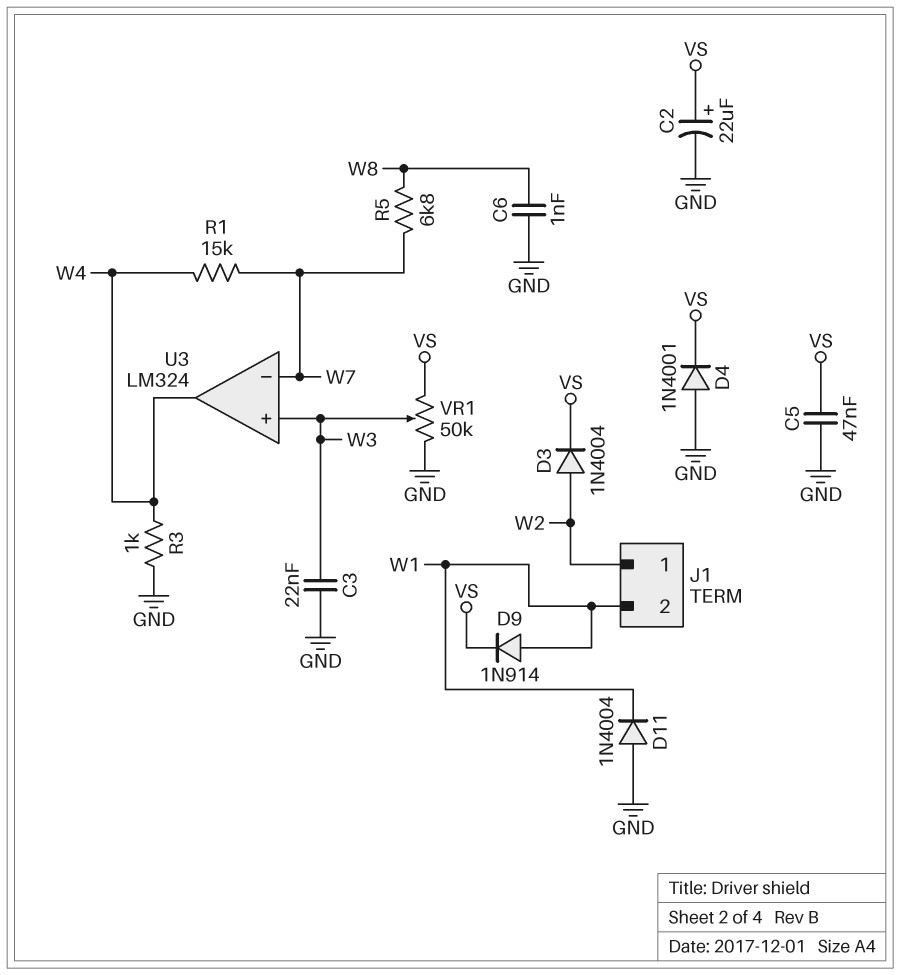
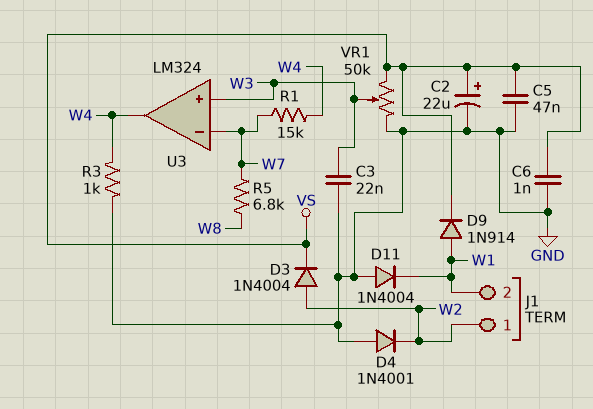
C6: 1nF (GND, W8) -> 1nF (GND, VS)
D4: diode 1N4001 (A GND, K VS) -> diode 1N4001 (A GND, K W2)

